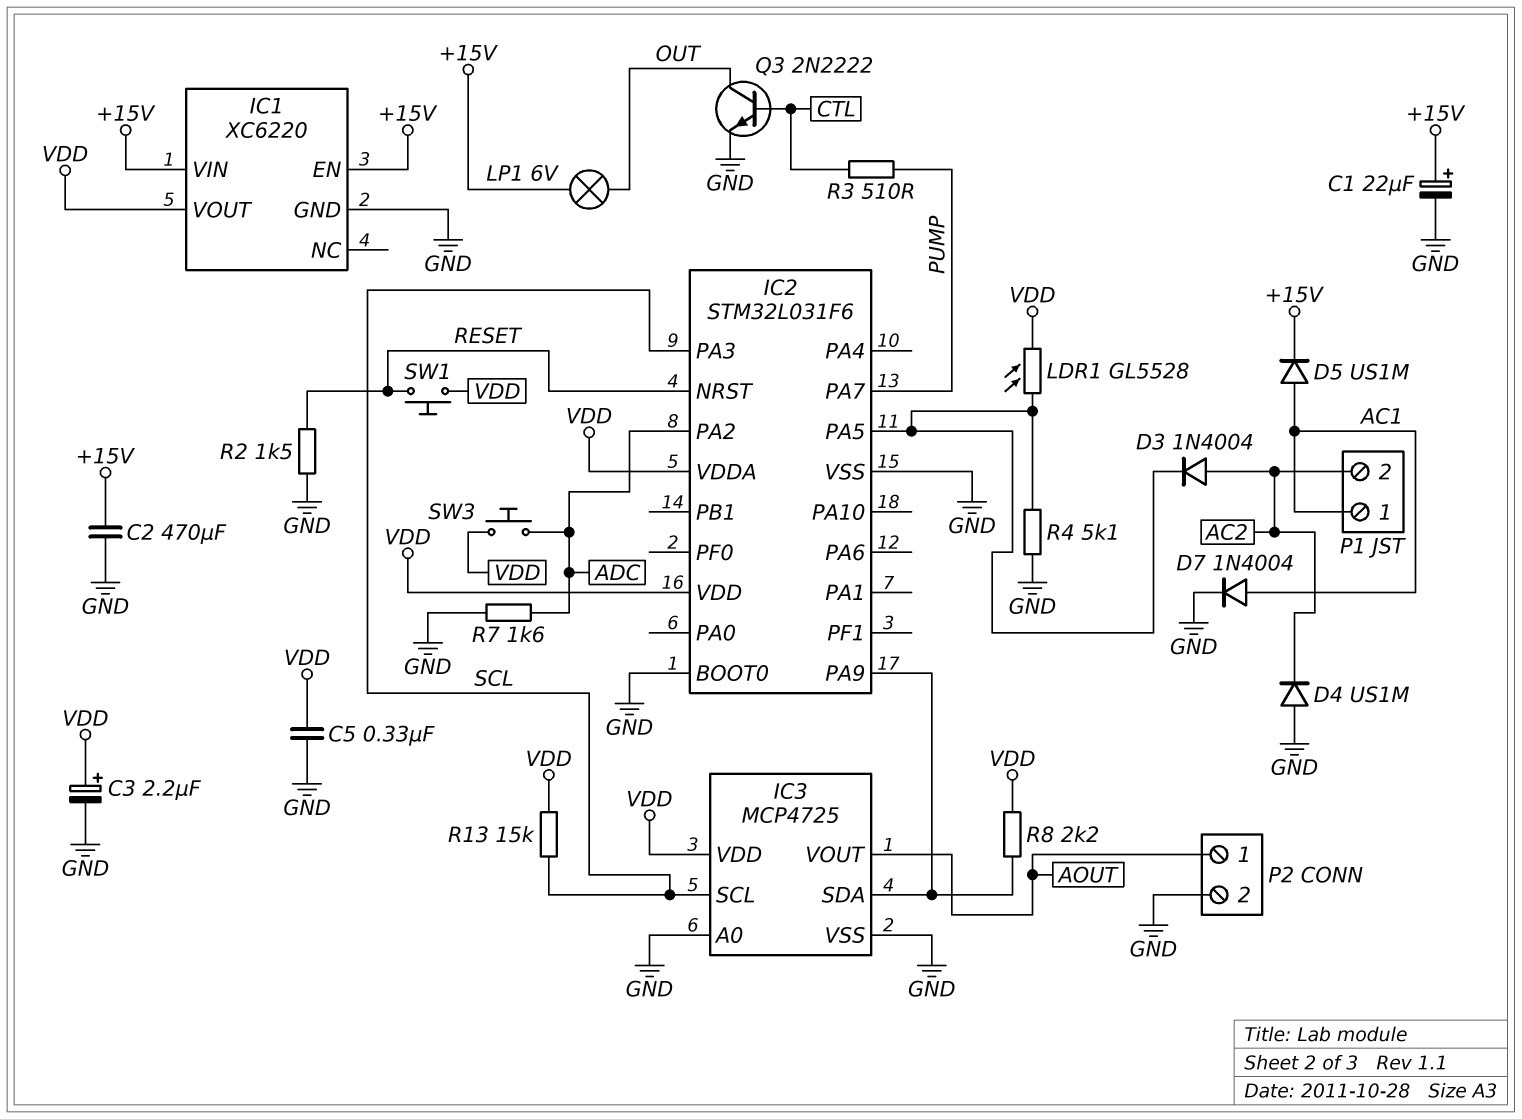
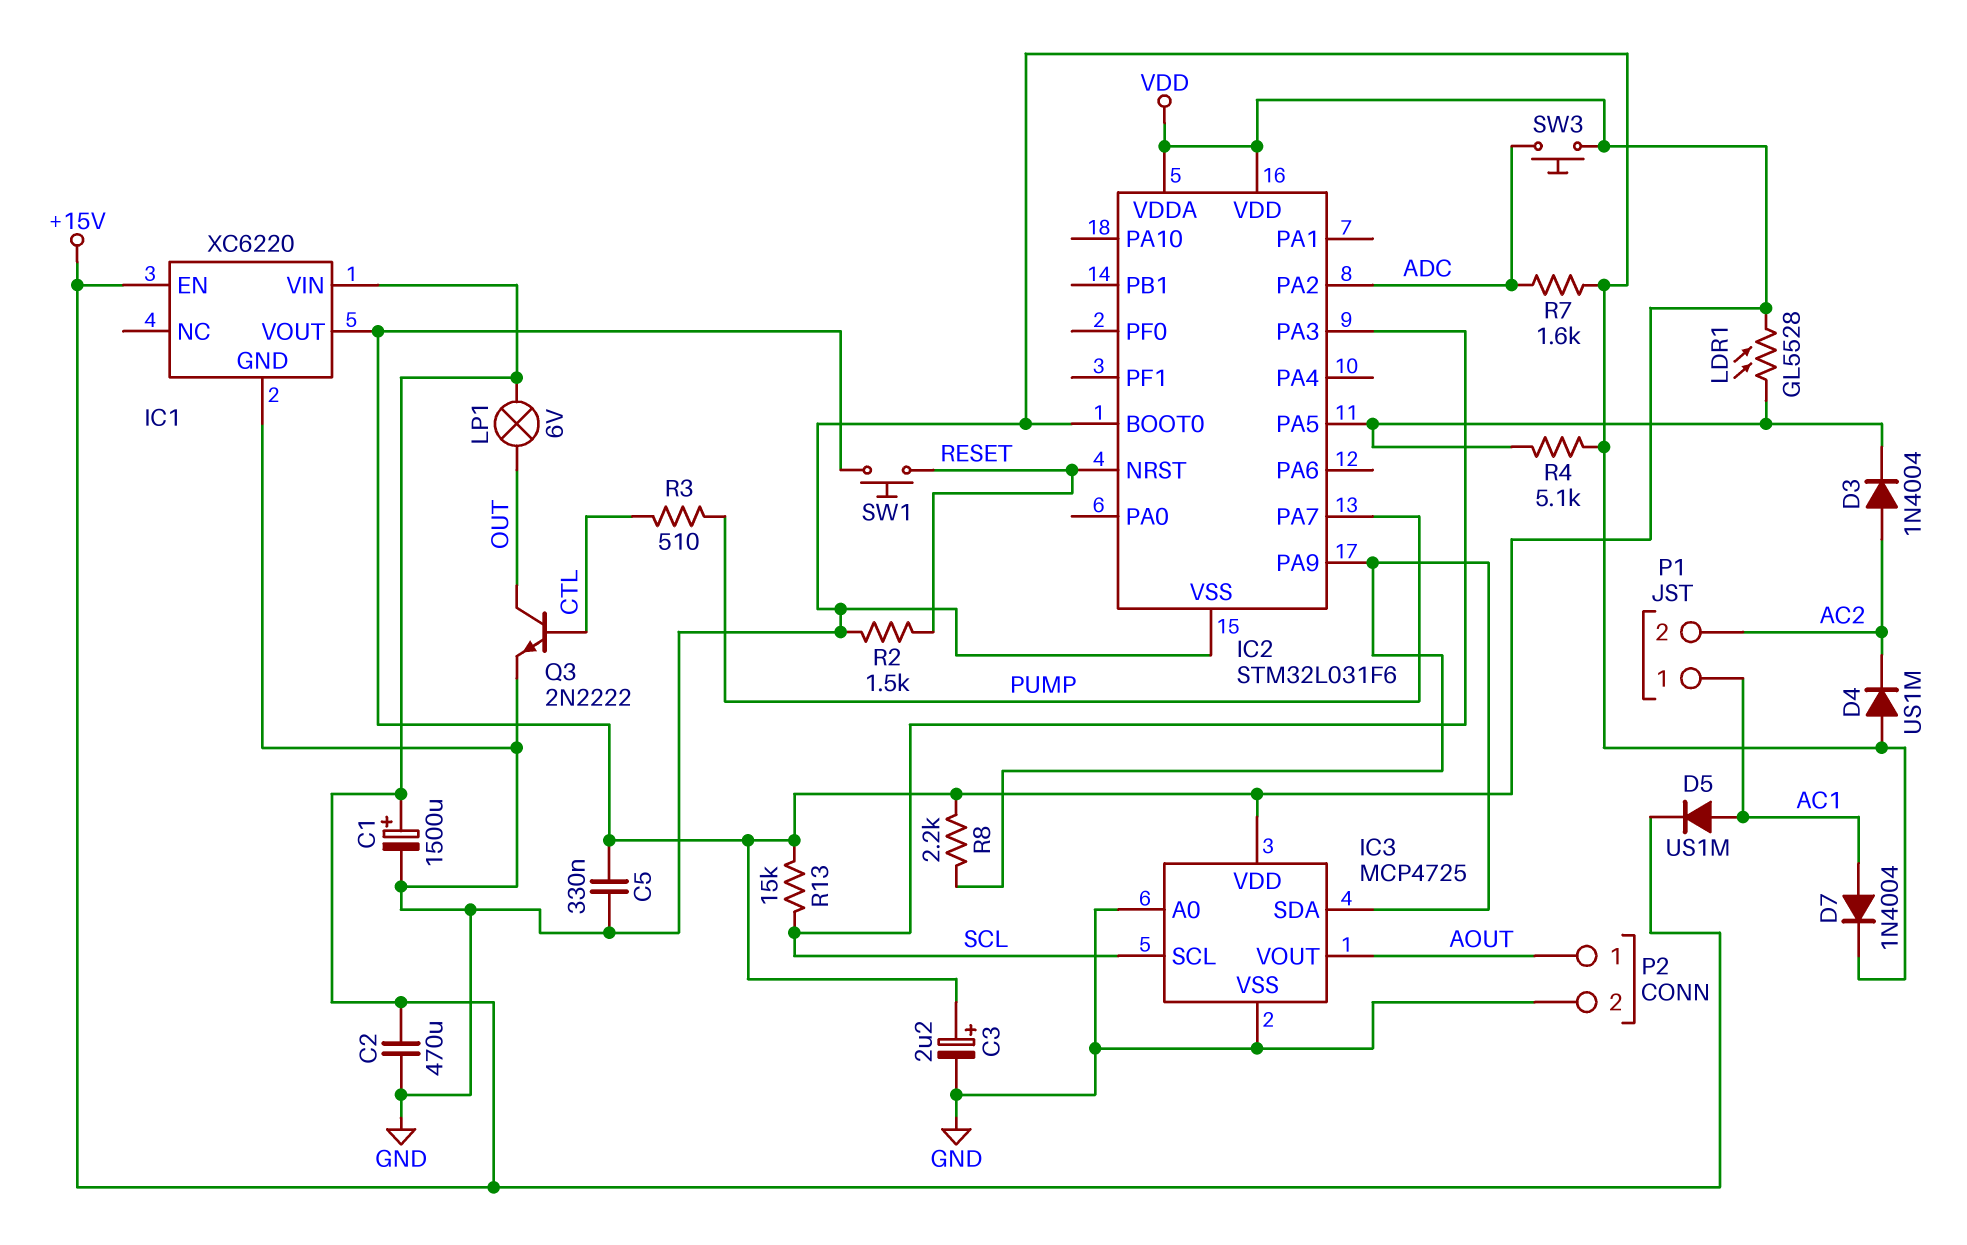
C1: 22uF (plus +15V, minus GND) -> 1500uF (plus +15V, minus GND)

